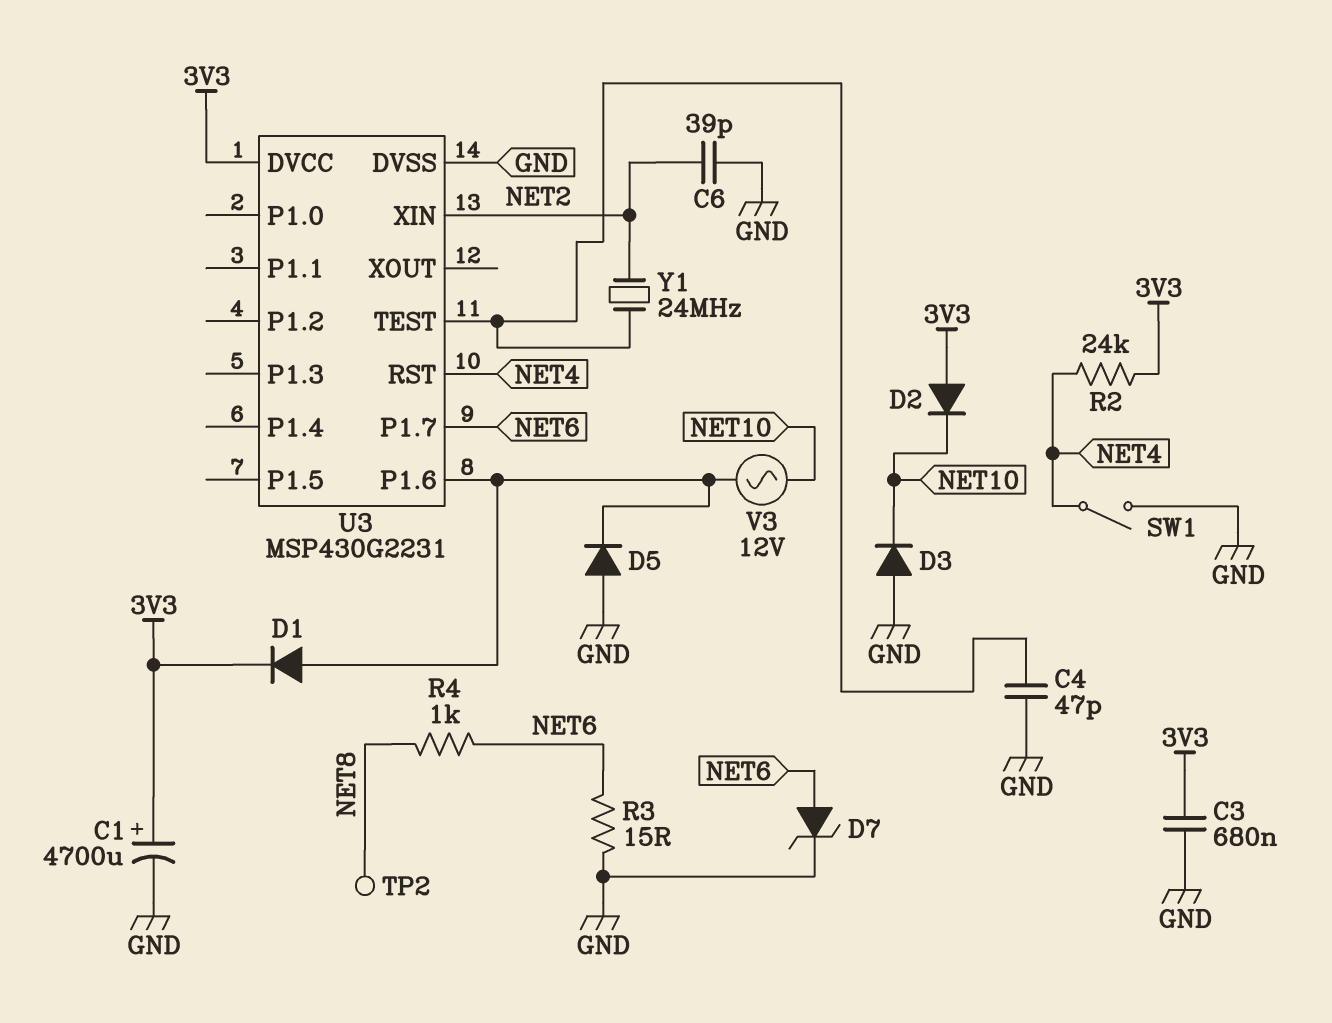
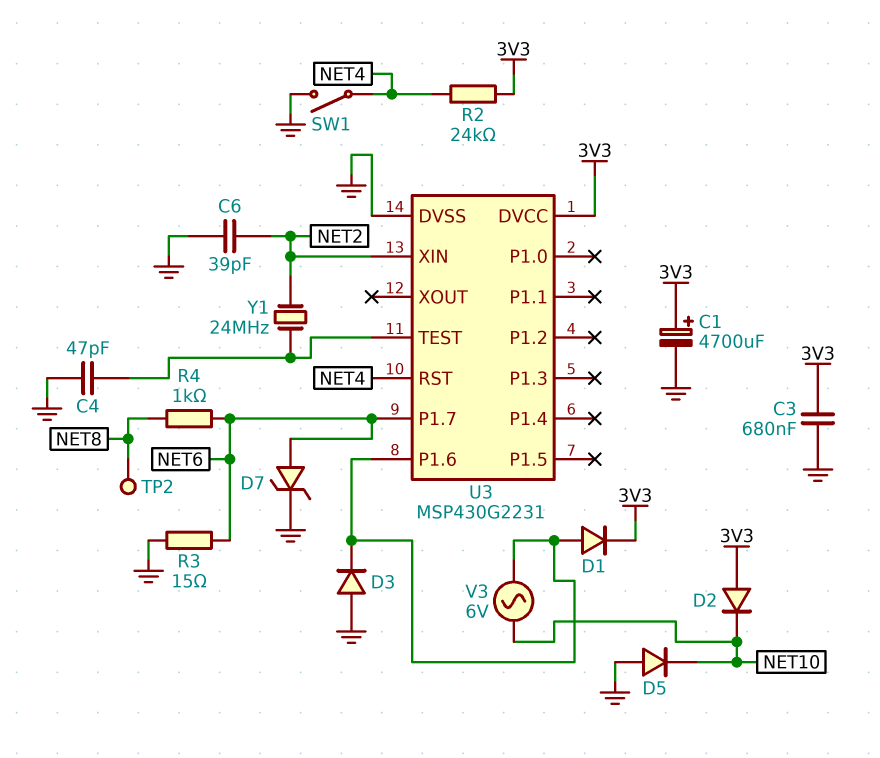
D3: diode (A GND, K NET10) -> diode (A GND, K U3/P1.6)
D5: diode (A GND, K U3/P1.6) -> diode (A GND, K NET10)
V3: AC 12V (NET10, U3/P1.6) -> AC 6V (NET10, U3/P1.6)

